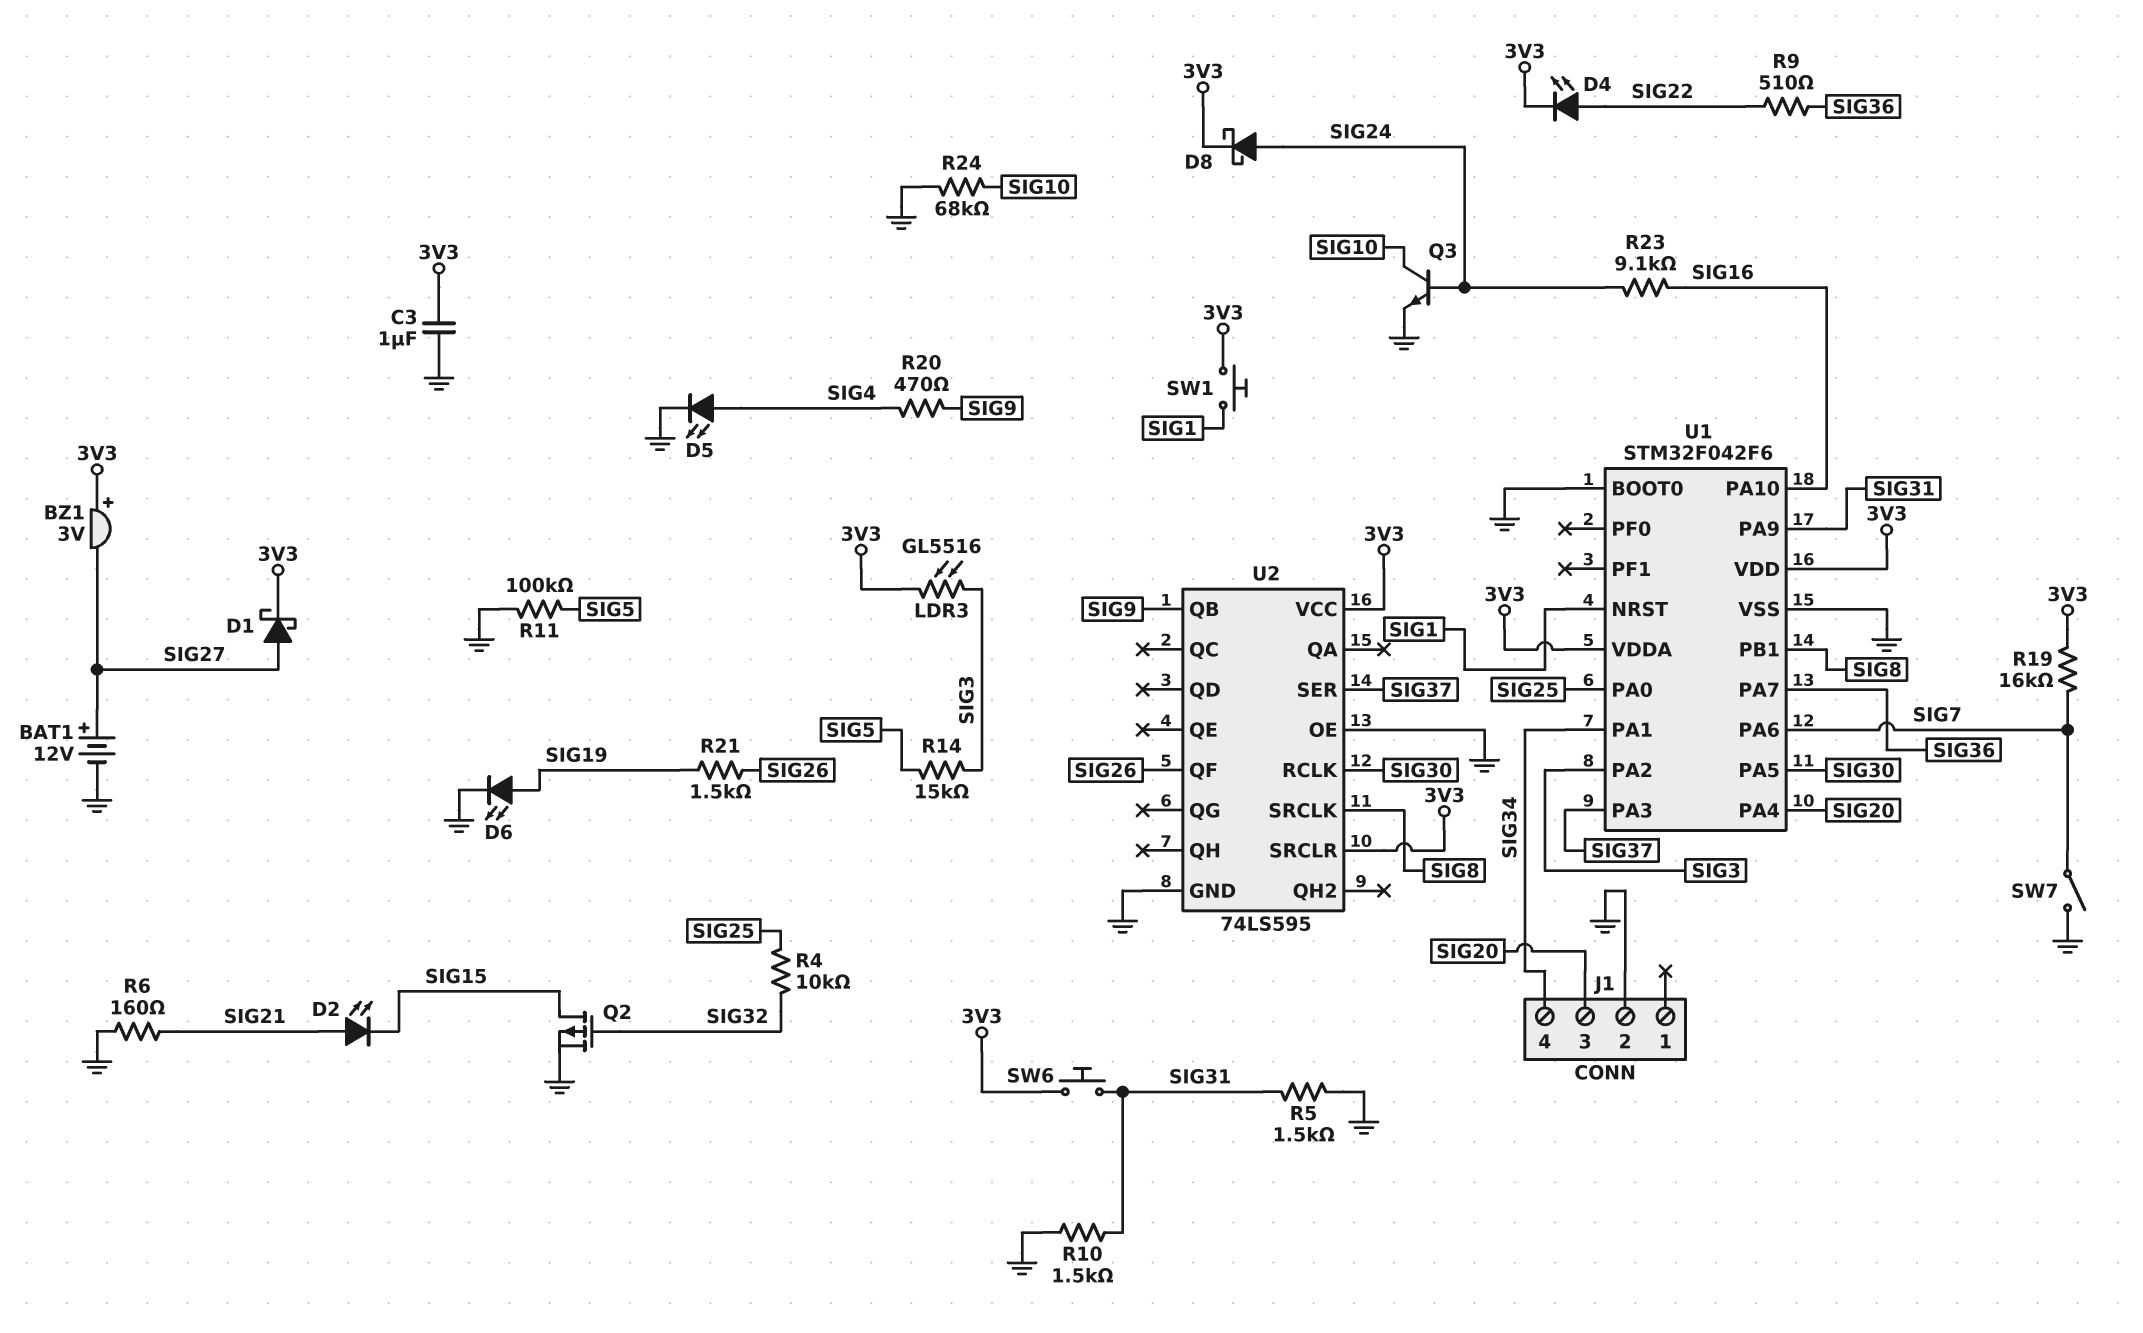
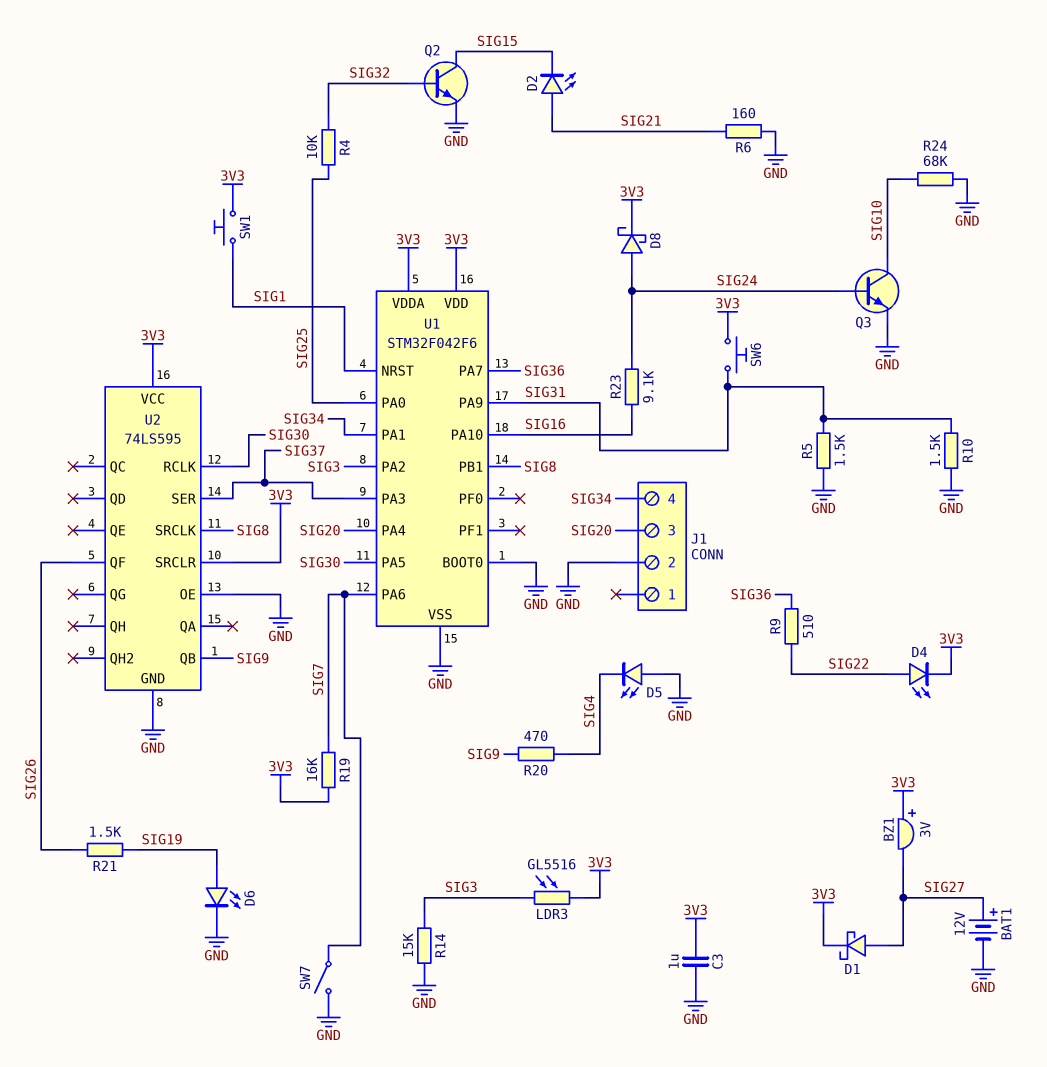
D5: LED (A SIG4, K GND) -> LED (A GND, K SIG4)
Q2: PMOS (G SIG32, D SIG15, S GND) -> NPN (B SIG32, C SIG15, E GND)
R11: 100k (GND, SIG5) -> none
R14: 15k (SIG3, SIG5) -> 15k (GND, SIG3)

